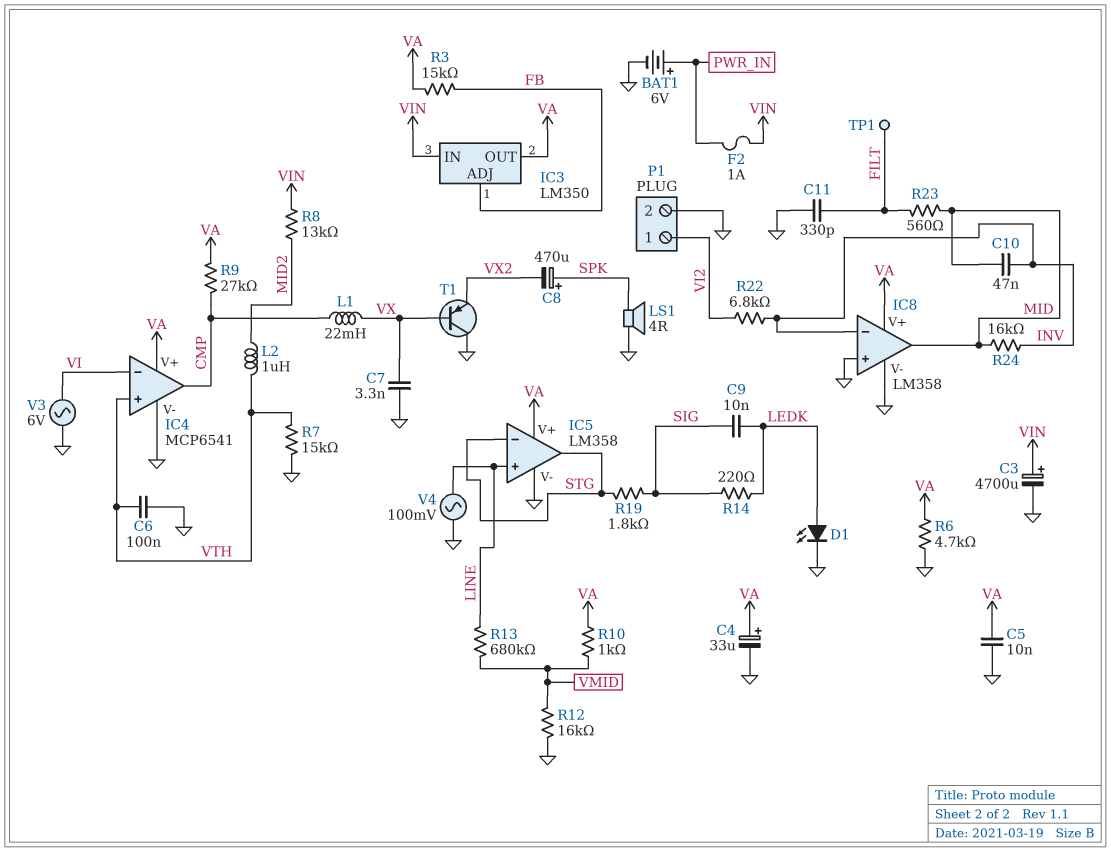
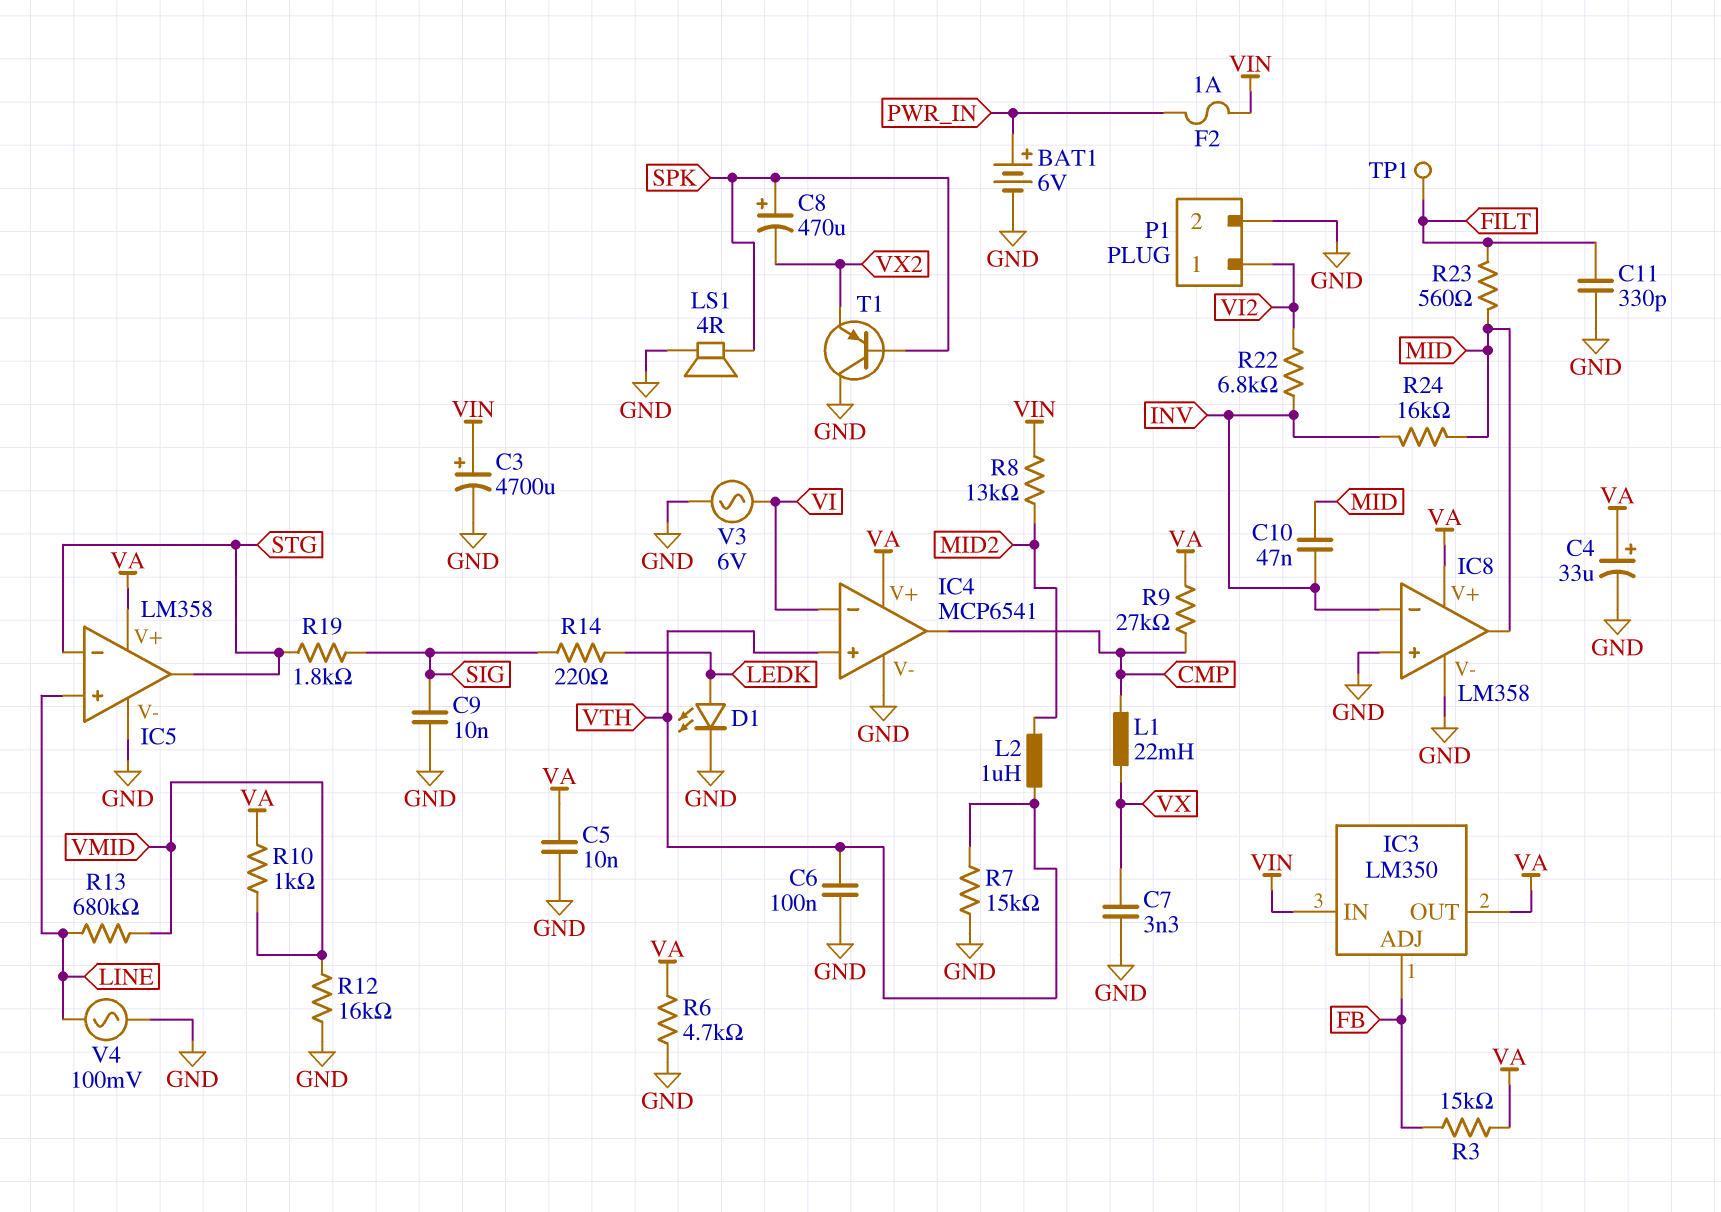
C9: 10nF (LEDK, SIG) -> 10nF (GND, SIG)
T1: PNP (B VX, C GND, E VX2) -> PNP (B SPK, C GND, E VX2)

